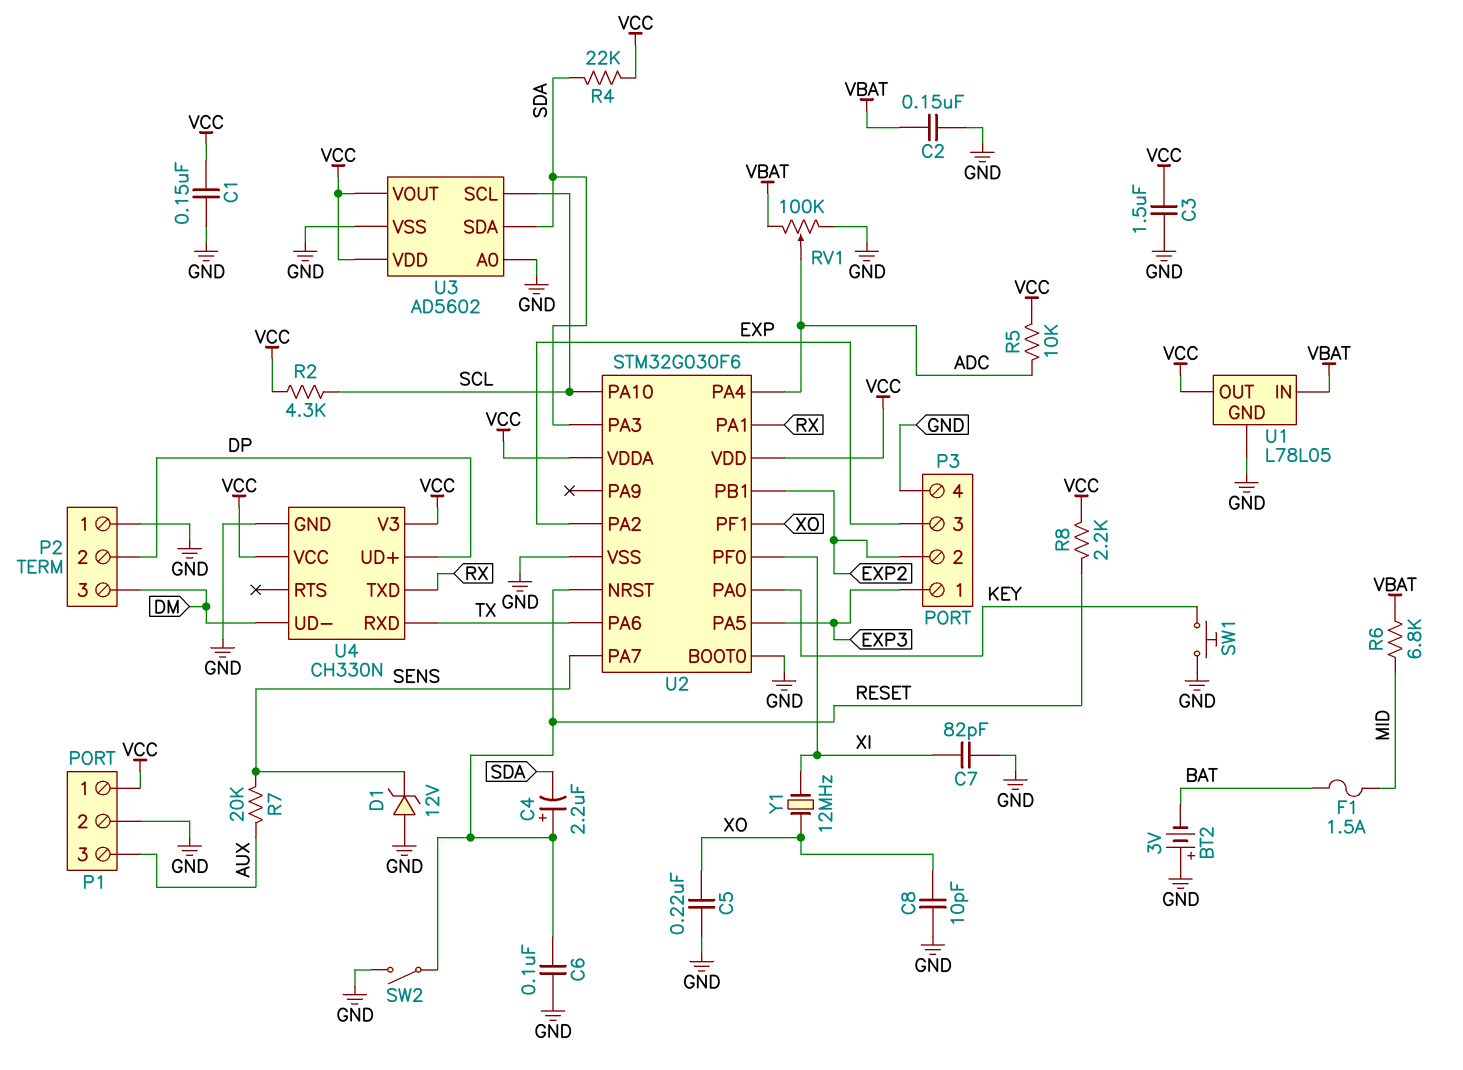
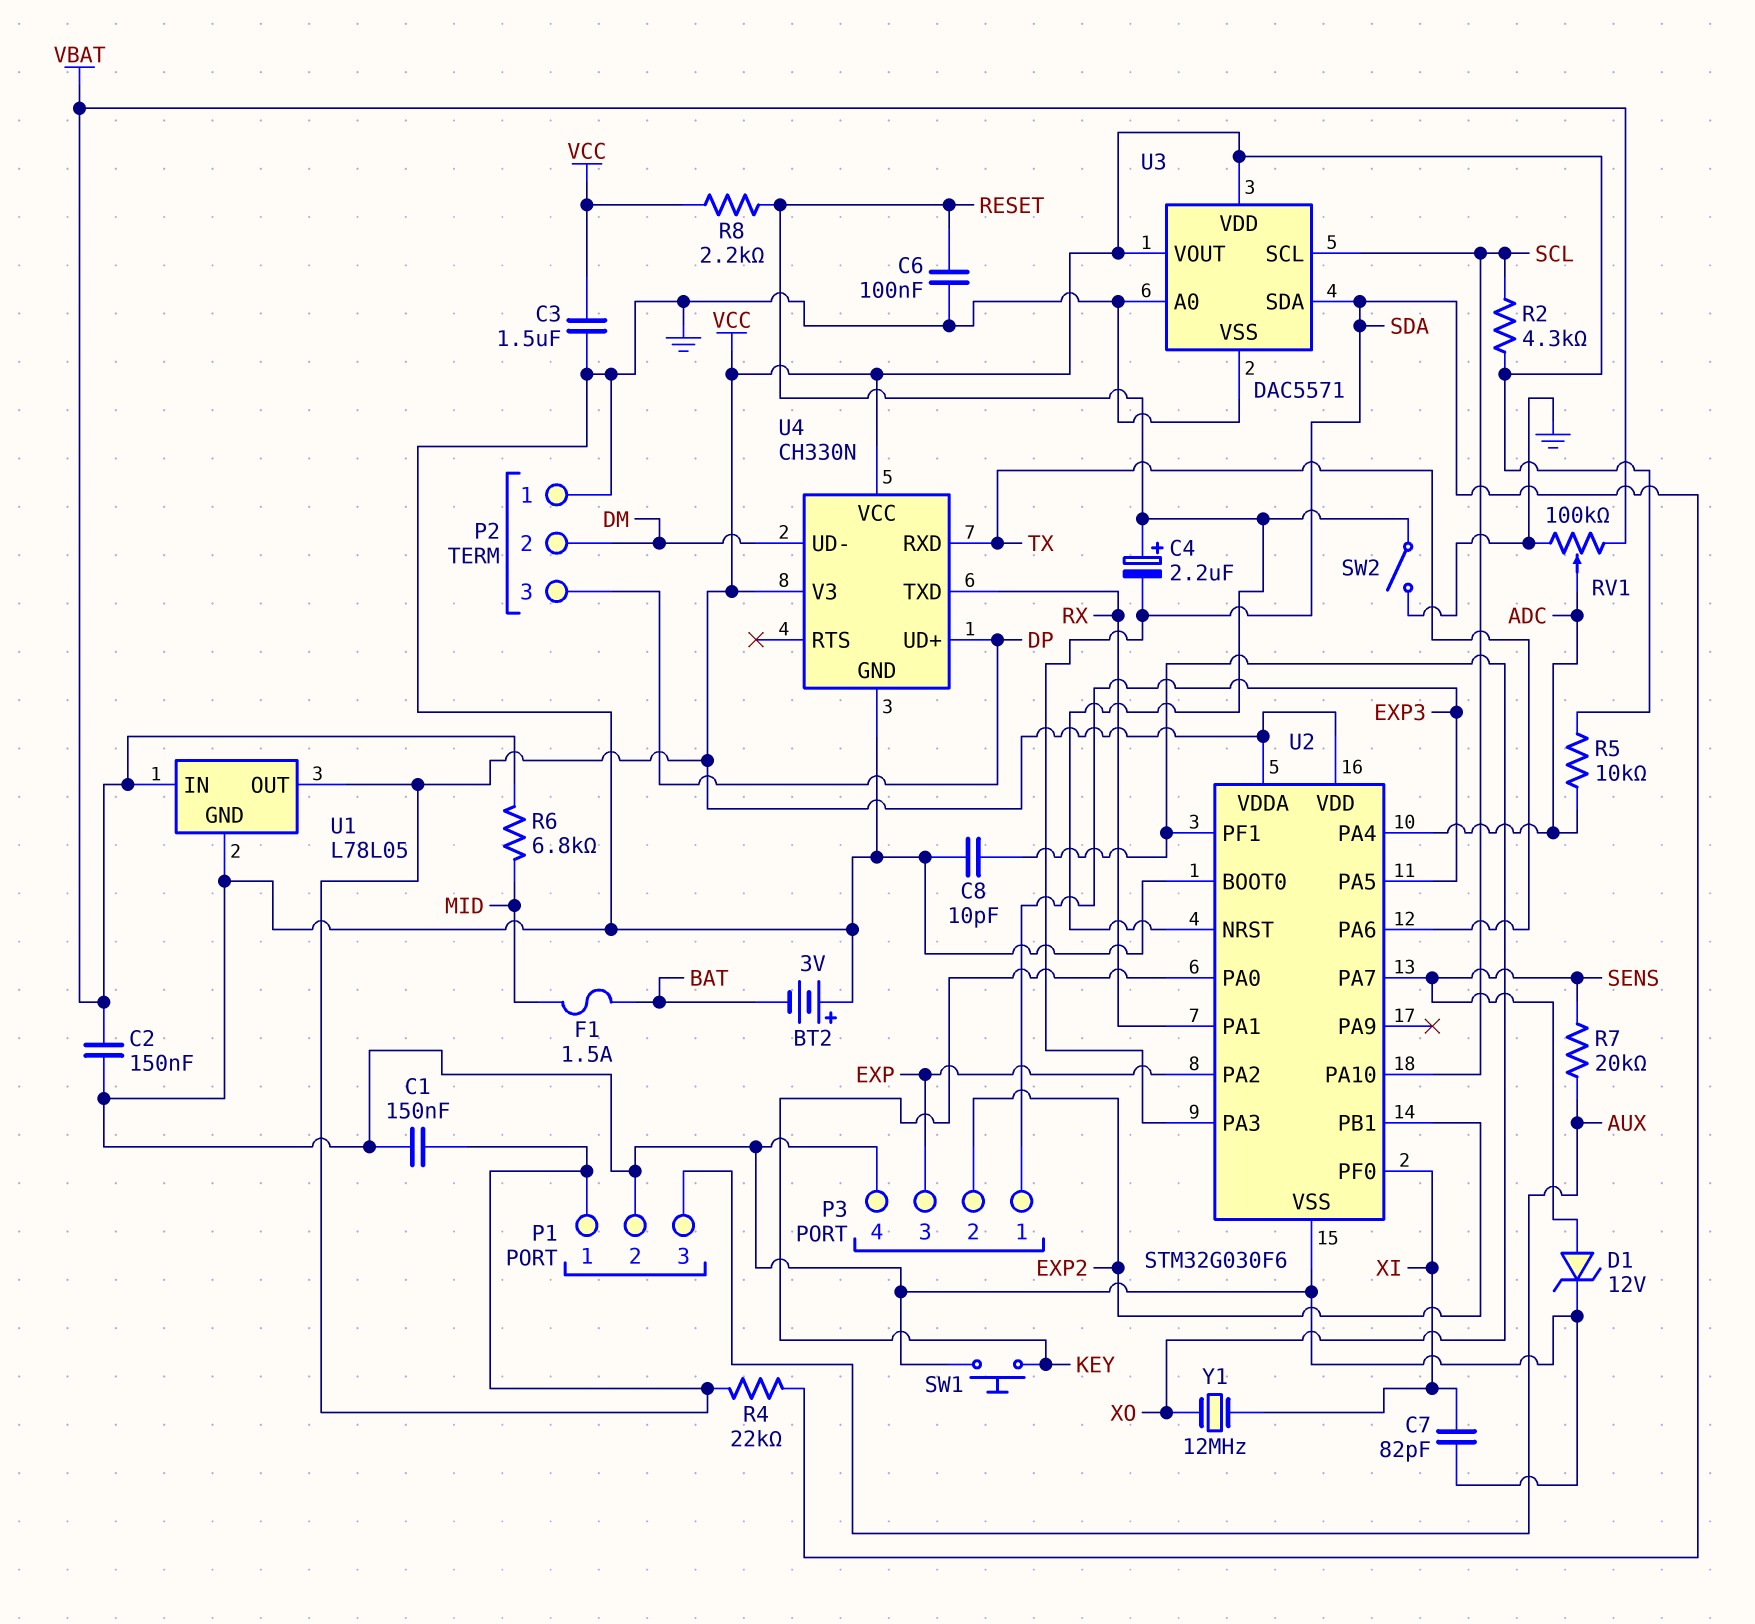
C5: 220nF (GND, XO) -> none
D1: zener 12V (A GND, K SENS) -> zener 12V (A SENS, K GND)
P2 pin 2: DP -> DM
P2 pin 3: DM -> DP
U3: AD5602 -> DAC5571

